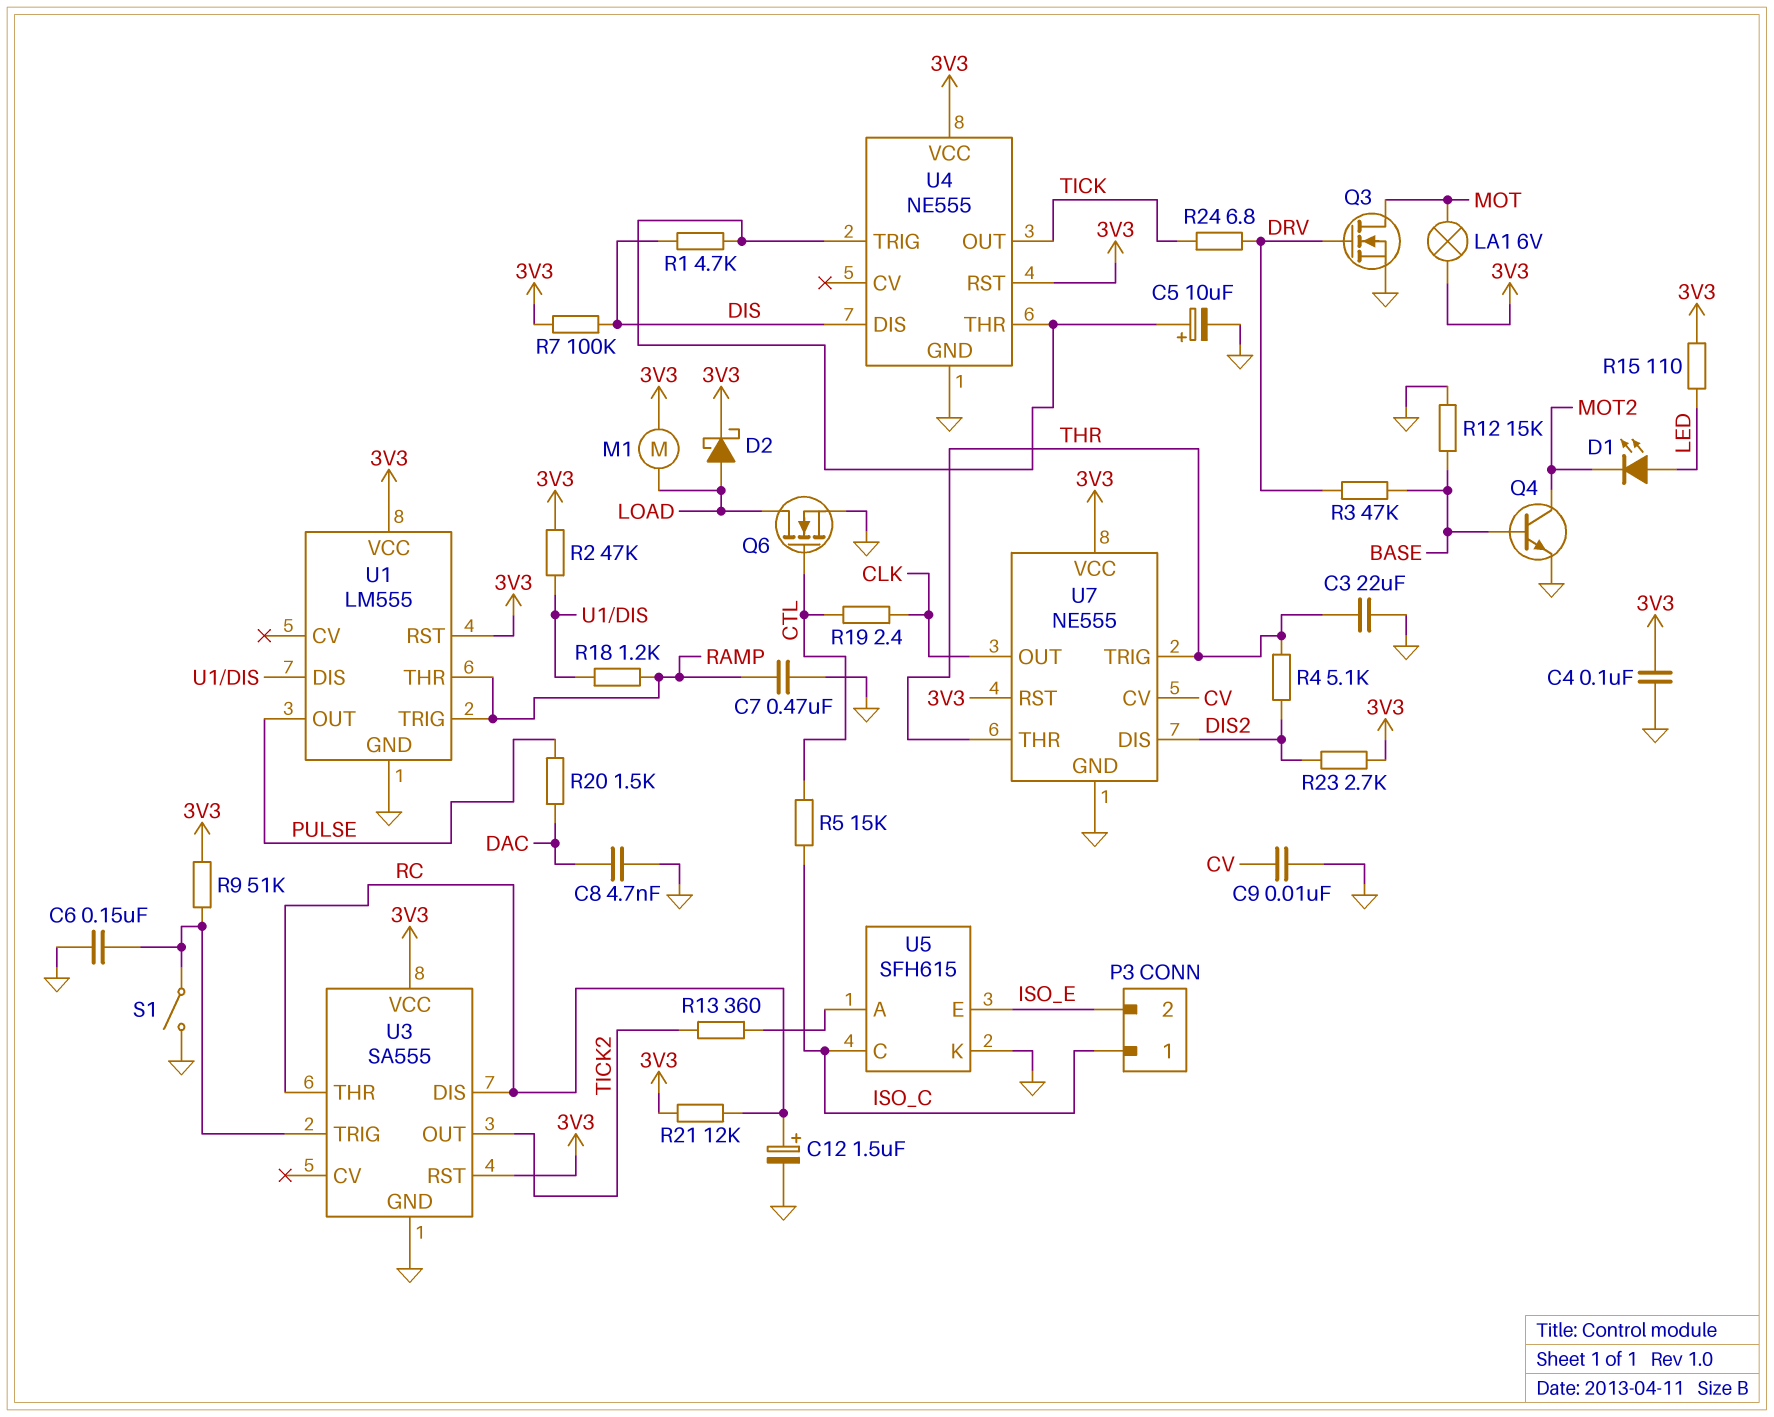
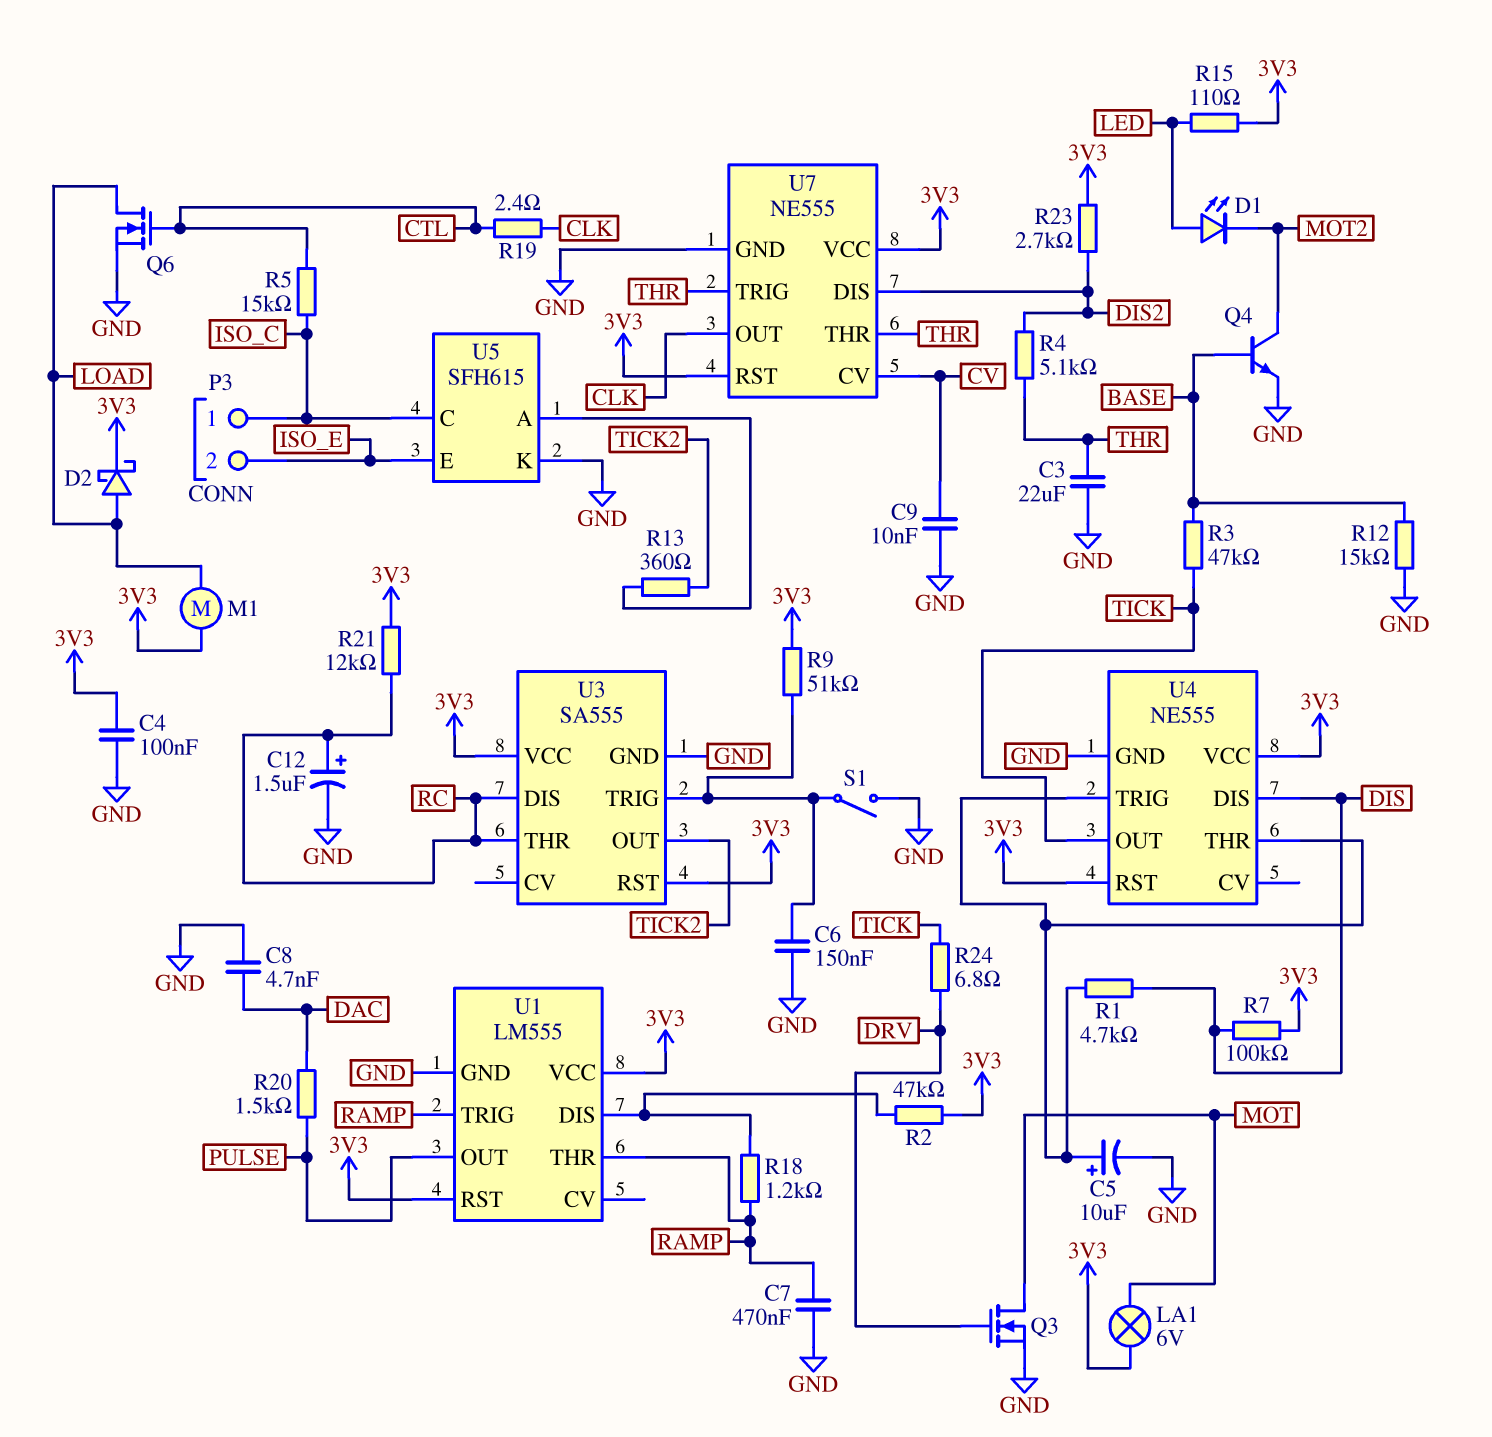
R3: 47k (BASE, DRV) -> 47k (BASE, TICK)

